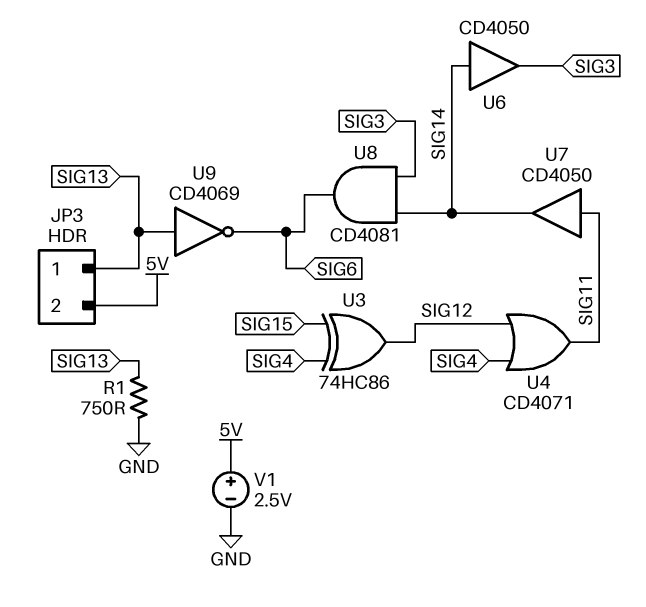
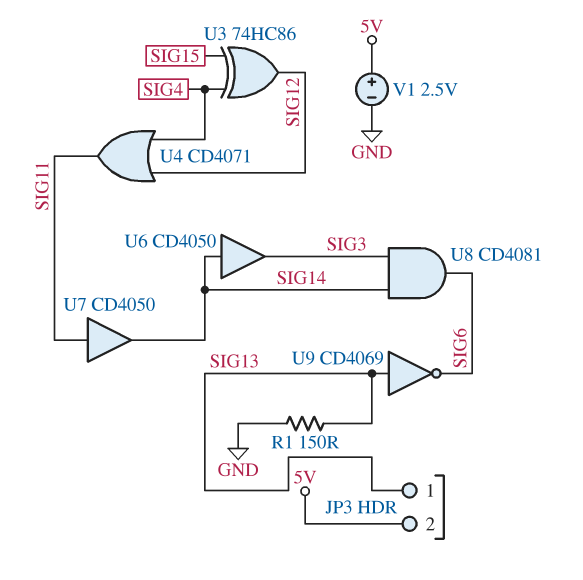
R1: 750 (GND, SIG13) -> 150 (GND, SIG13)

